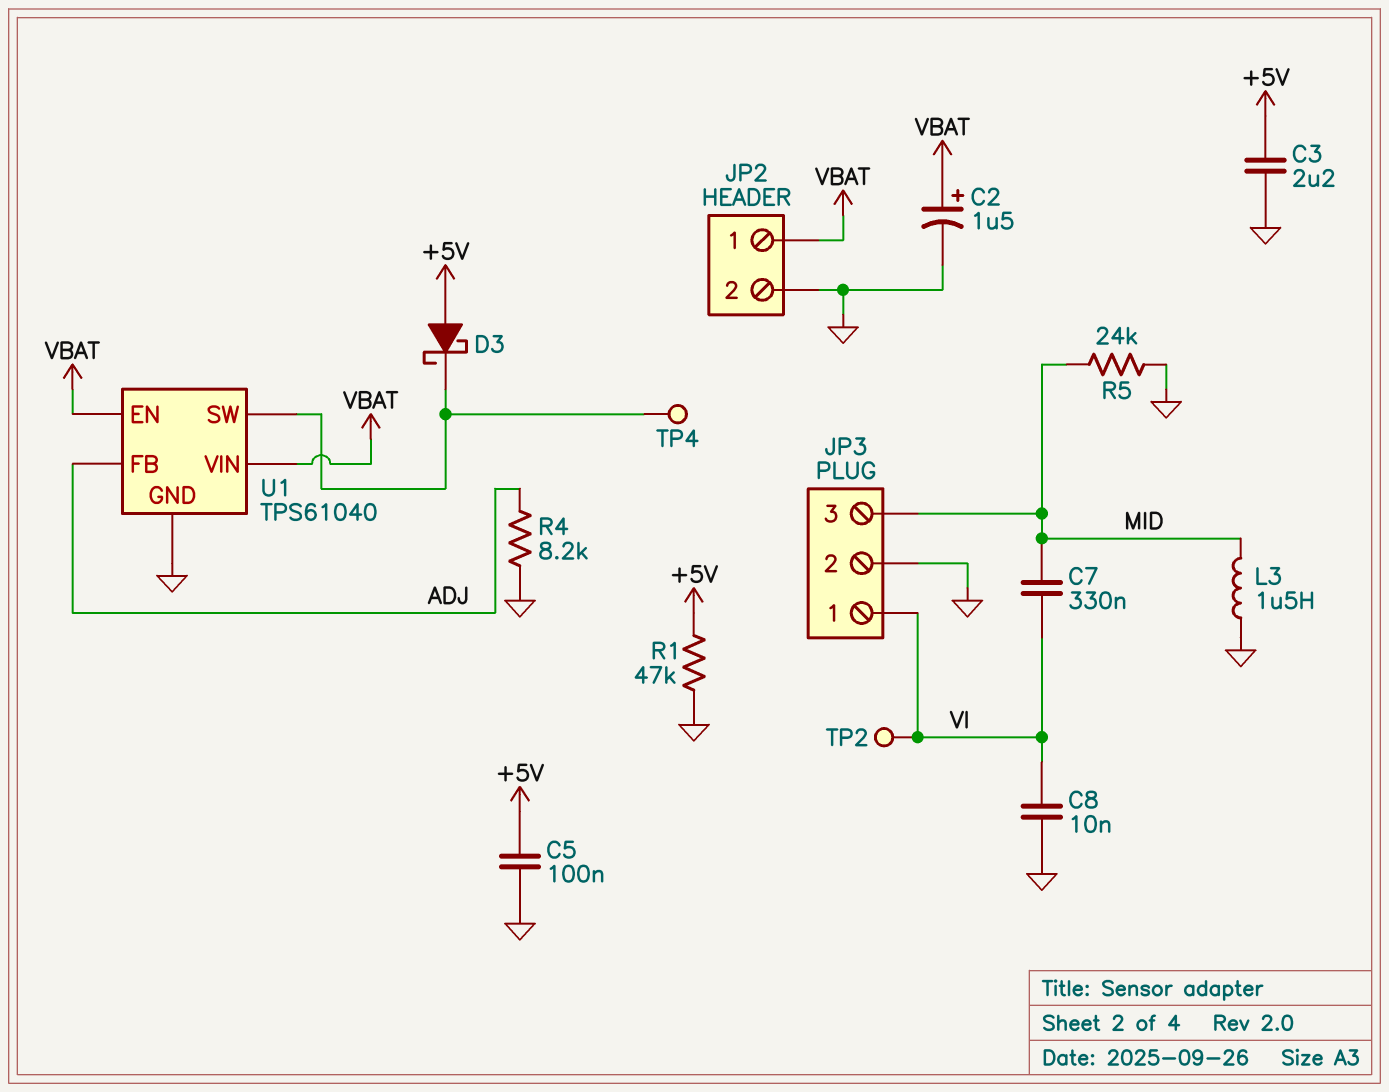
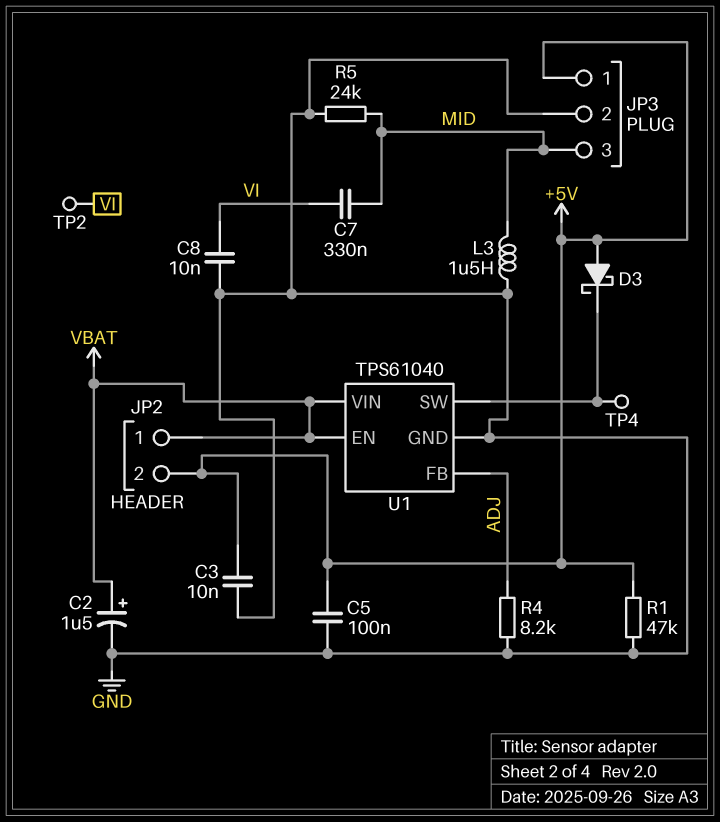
C3: 2.2uF (+5V, GND) -> 10nF (+5V, GND)
JP2 pin 2: GND -> +5V
JP3 pin 1: VI -> +5V

